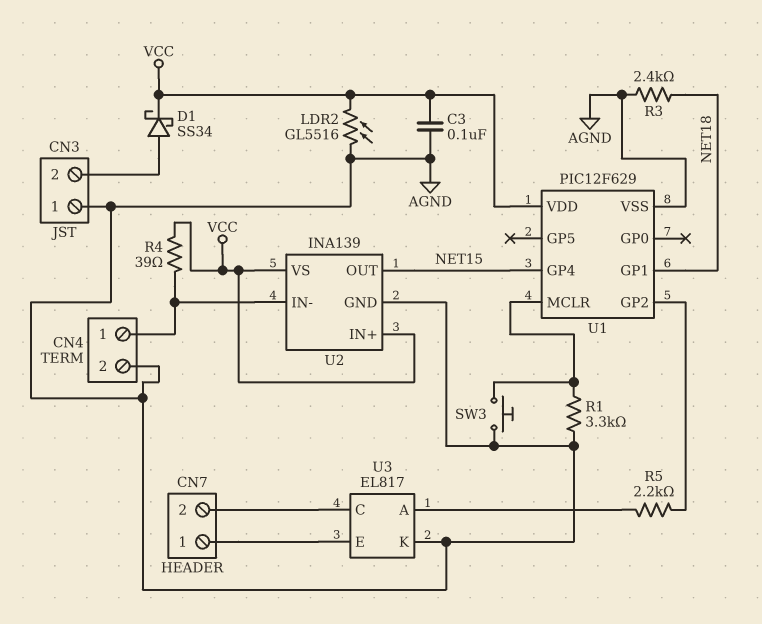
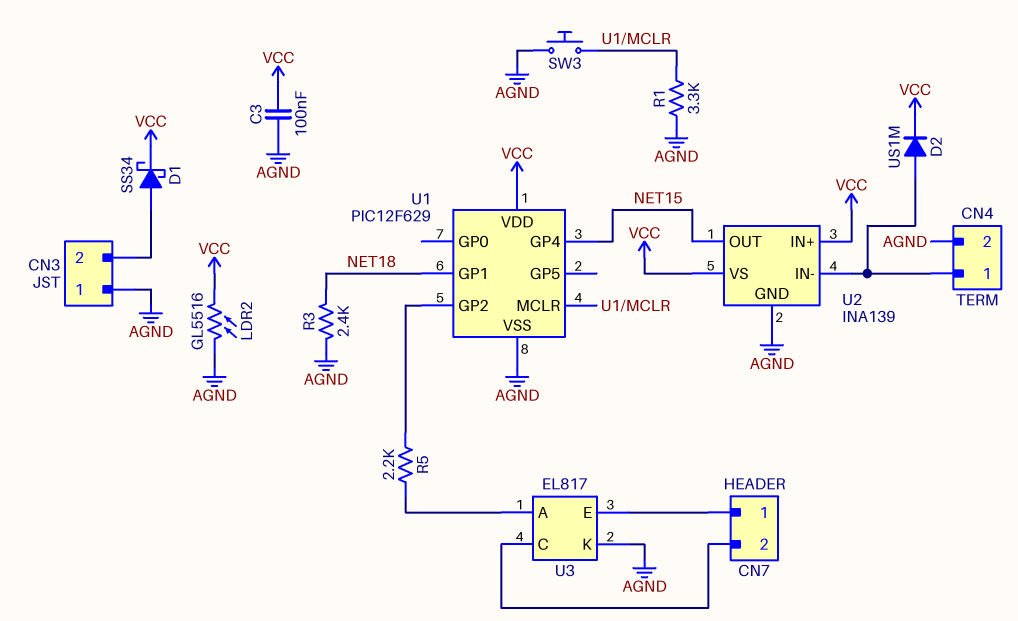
D2: none -> diode US1M (A CN4/1, K VCC)
R4: 39 (CN4/1, VCC) -> none

